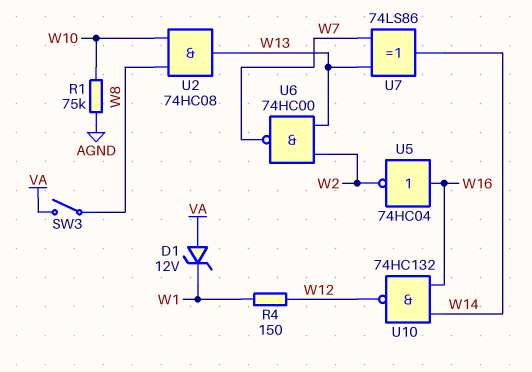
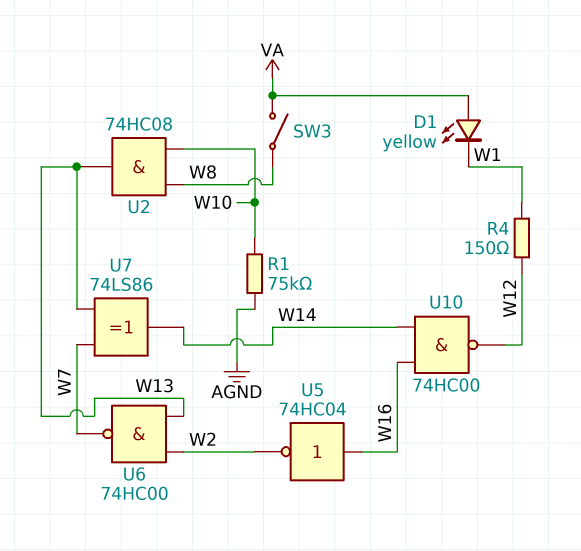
D1: zener 12V (A VA, K W1) -> LED yellow (A VA, K W1)
U10: NAND 74HC132 (in W14, in W16, out W12) -> NAND 74HC00 (in W14, in W16, out W12)

